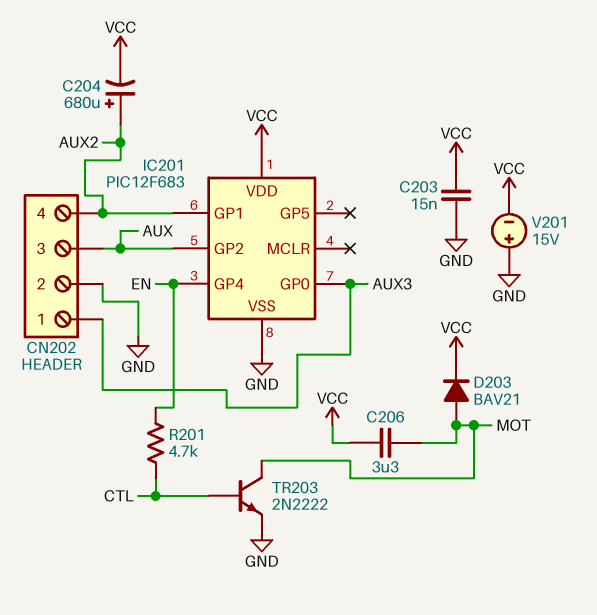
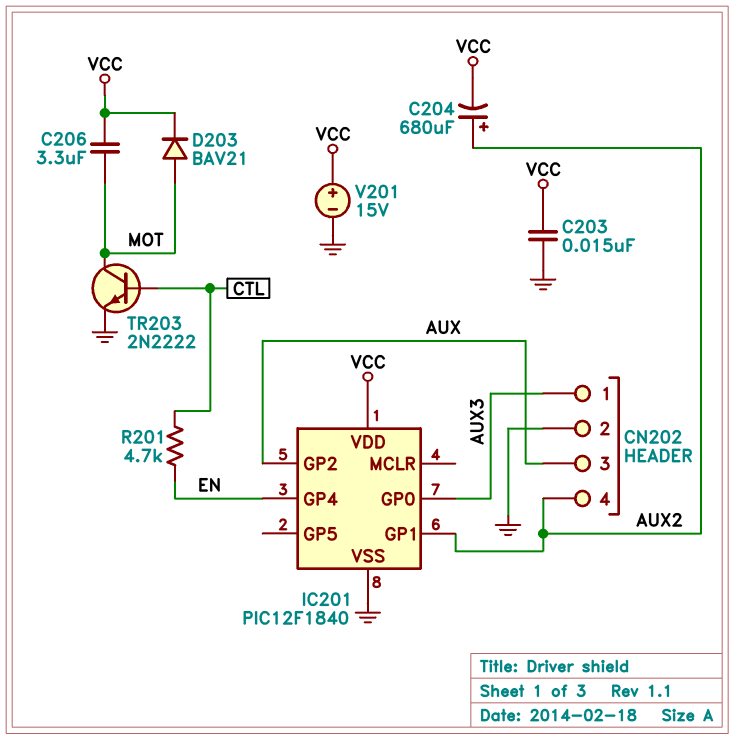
IC201: PIC12F683 -> PIC12F1840
V201: 15V (plus GND, minus VCC) -> 15V (plus VCC, minus GND)

